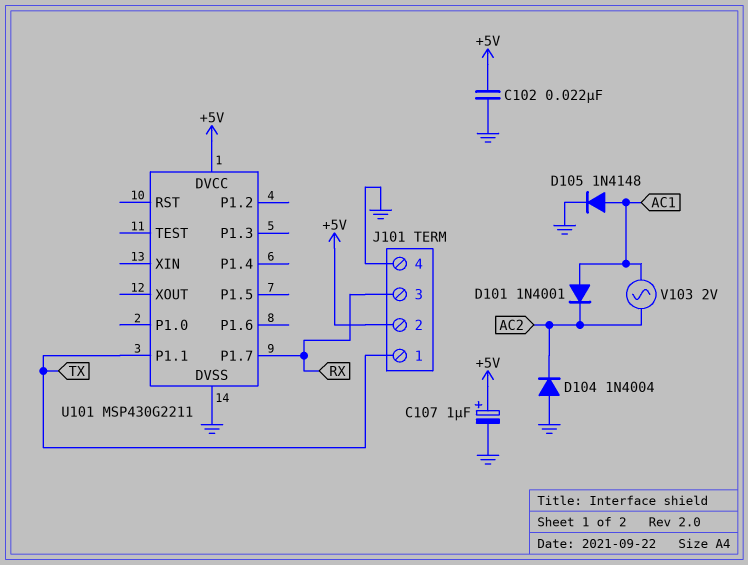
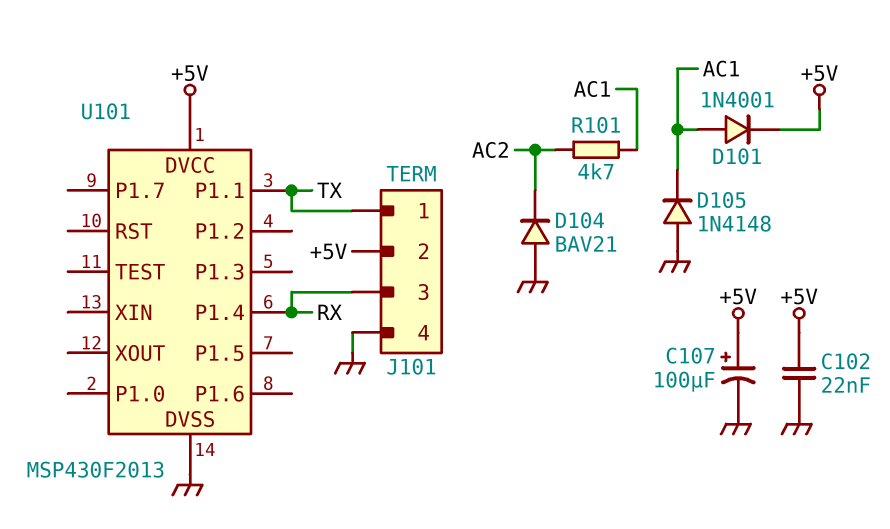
C107: 1uF (plus +5V, minus GND) -> 100uF (plus +5V, minus GND)
D101: diode 1N4001 (A AC1, K AC2) -> diode 1N4001 (A AC1, K +5V)
D104: diode 1N4004 (A GND, K AC2) -> diode BAV21 (A GND, K AC2)
D105: diode 1N4148 (A AC1, K GND) -> diode 1N4148 (A GND, K AC1)
R101: none -> 4.7k (AC1, AC2)
U101: MSP430G2211 -> MSP430F2013
U101 pin P1.4: none -> RX
U101 pin P1.7: RX -> none
V103: AC 2V (AC1, AC2) -> none

